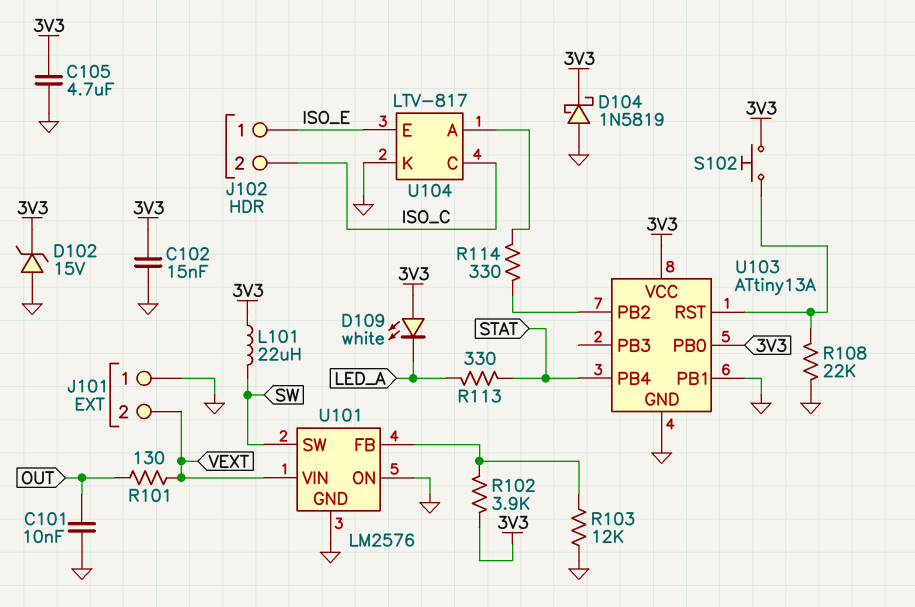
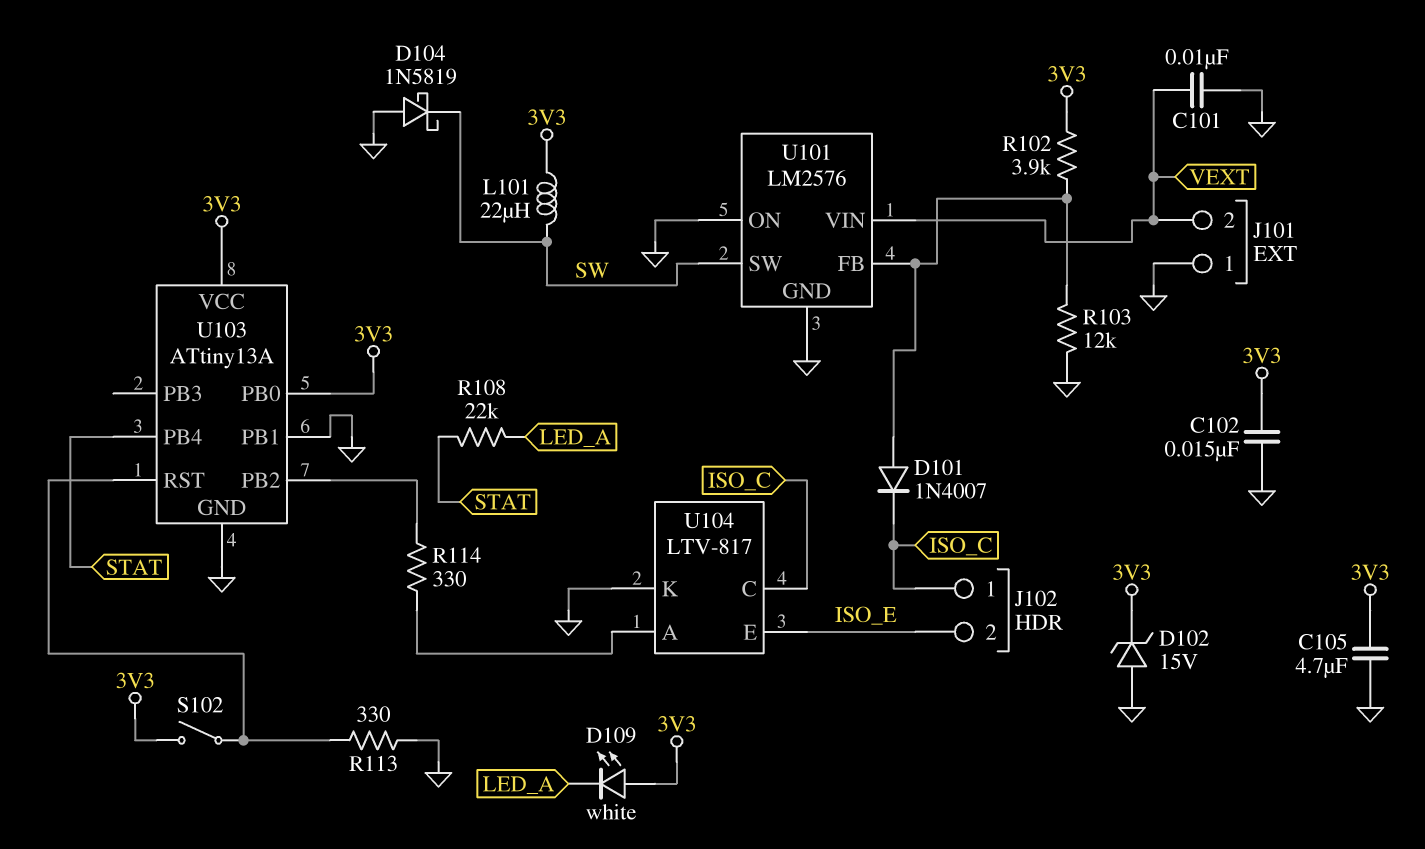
C101: 10nF (GND, OUT) -> 10nF (GND, VEXT)
D101: none -> diode 1N4007 (A U101/FB, K ISO_C)
D104: schottky 1N5819 (A GND, K 3V3) -> schottky 1N5819 (A GND, K SW)
J102 pin 1: ISO_E -> ISO_C
J102 pin 2: ISO_C -> ISO_E
R101: 130 (OUT, VEXT) -> none
R108: 22k (GND, U103/RST) -> 22k (LED_A, STAT)
R113: 330 (LED_A, STAT) -> 330 (GND, U103/RST)
S102: button (3V3, U103/RST) -> switch (3V3, U103/RST)

